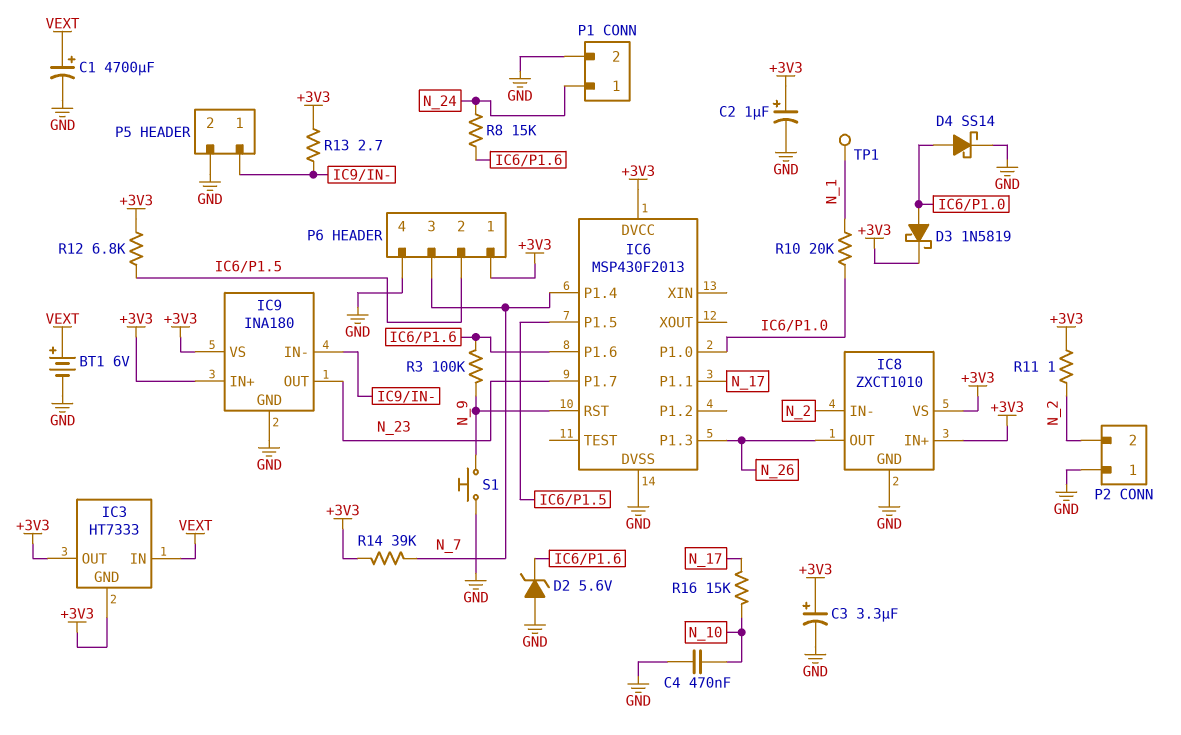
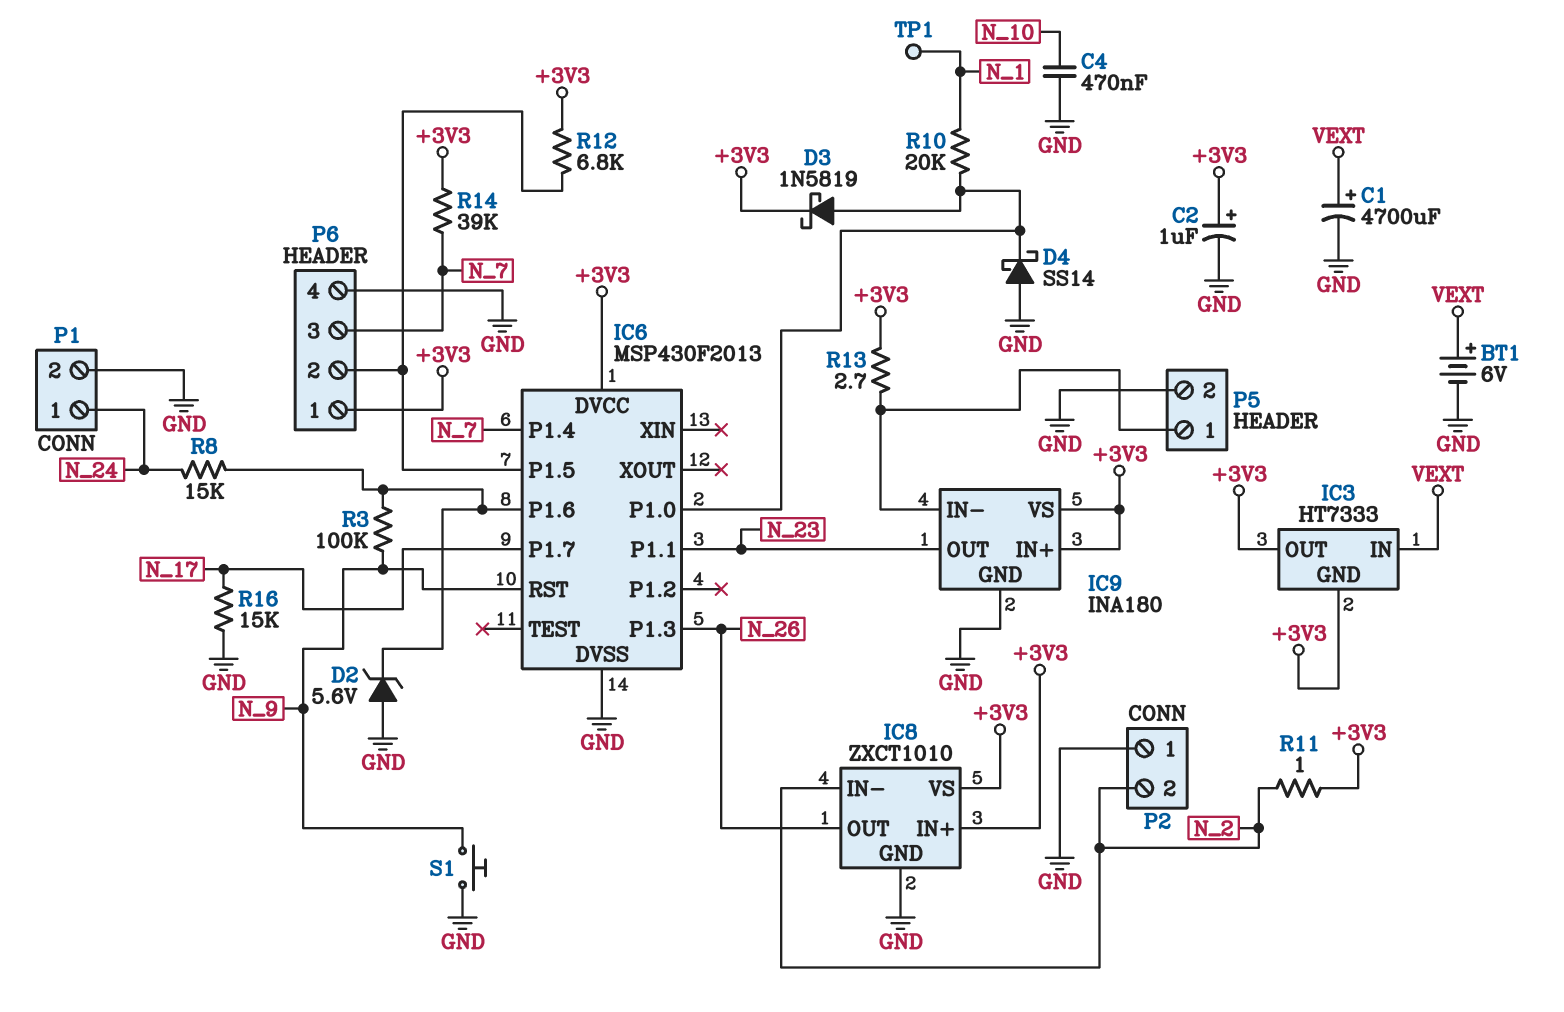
C3: 3.3uF (plus +3V3, minus GND) -> none
D4: schottky SS14 (A IC6/P1.0, K GND) -> schottky SS14 (A GND, K IC6/P1.0)
IC6 pin P1.1: N_17 -> N_23
IC6 pin P1.7: N_23 -> N_17
R16: 15k (N_10, N_17) -> 15k (GND, N_17)

